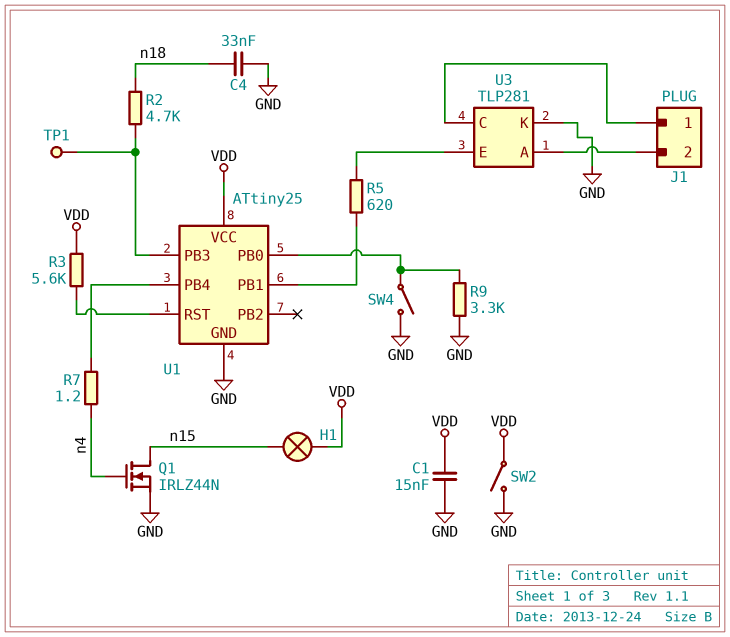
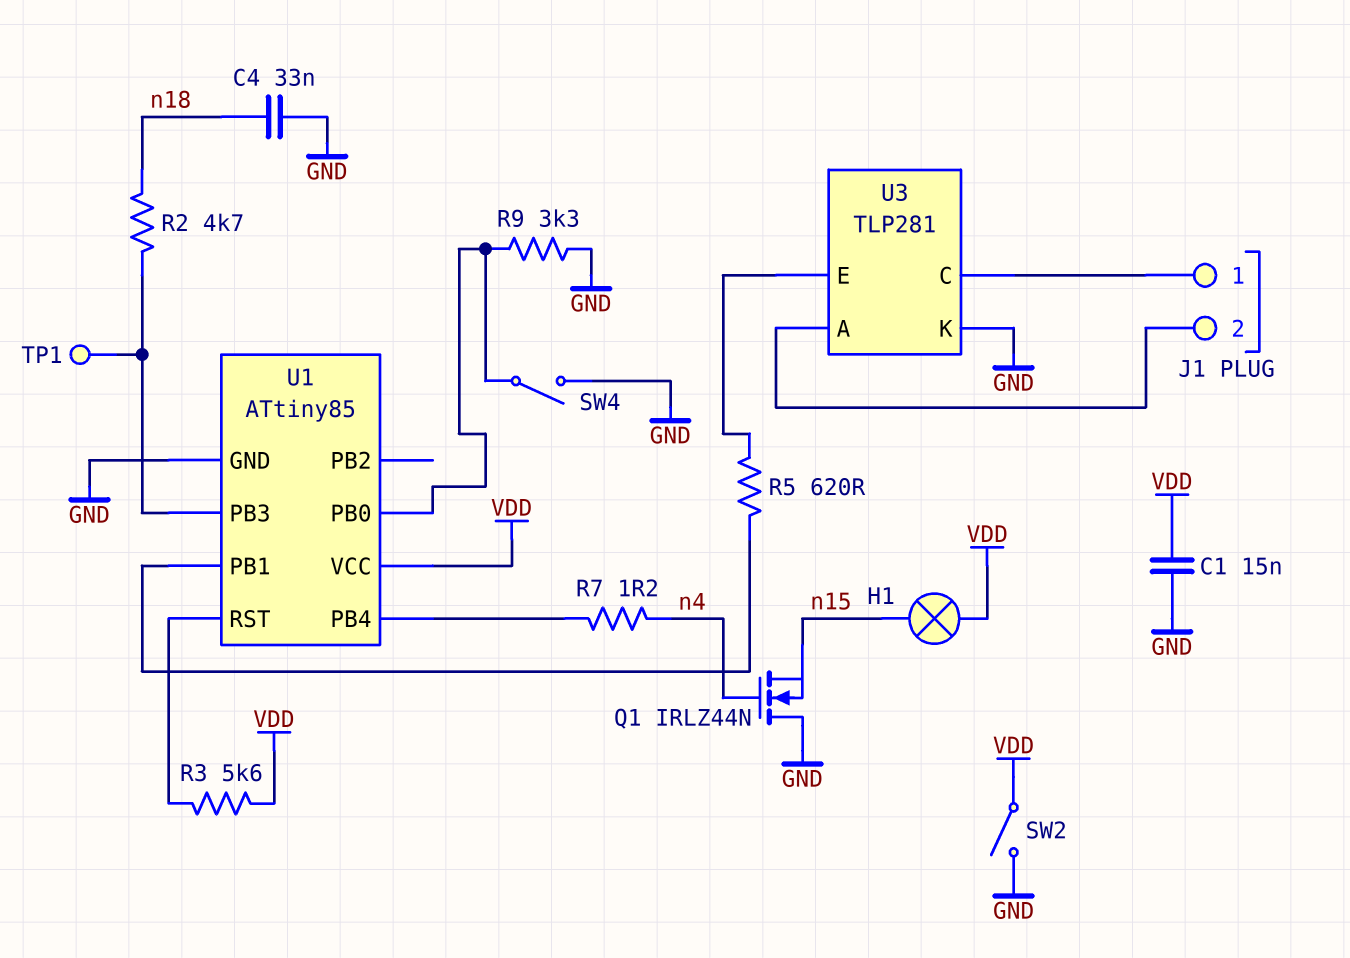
Q1: NMOS IRLZ44N (G n4, D n15, S GND) -> NMOS IRLZ44N (G n4, D GND, S n15)
U1: ATtiny25 -> ATtiny85

